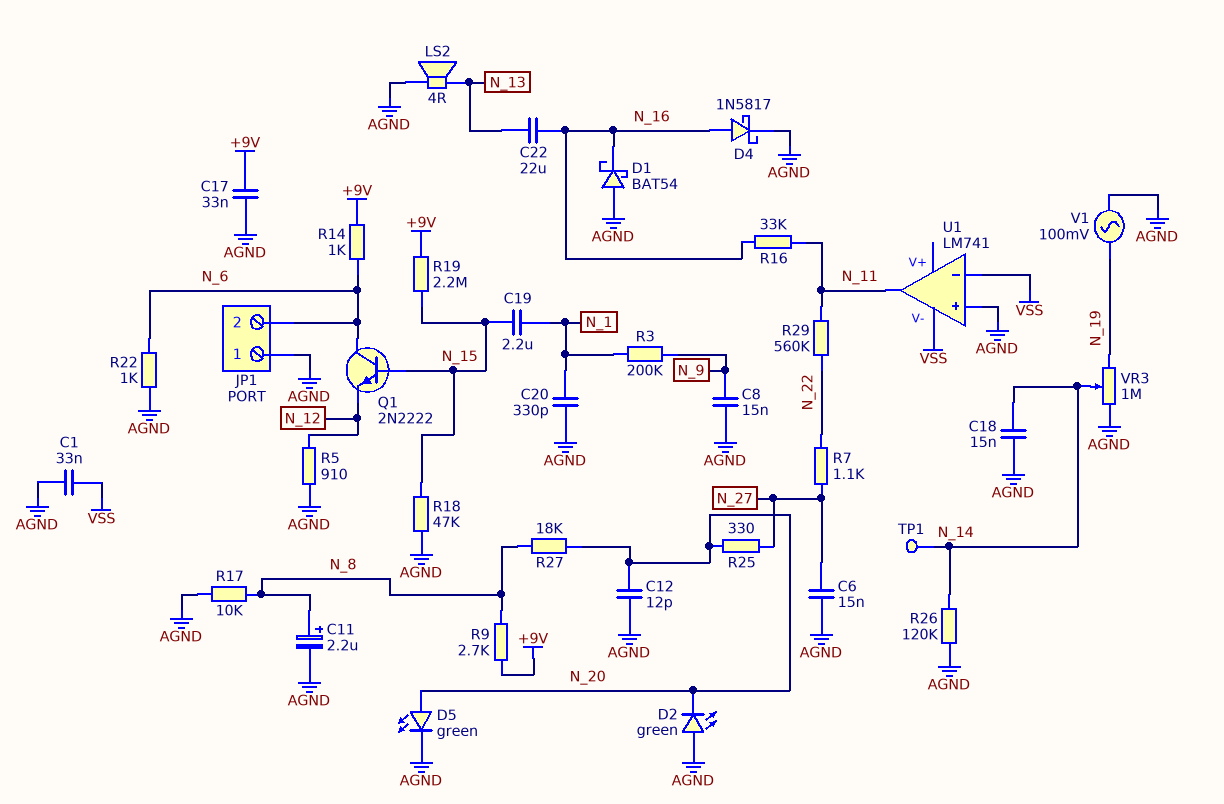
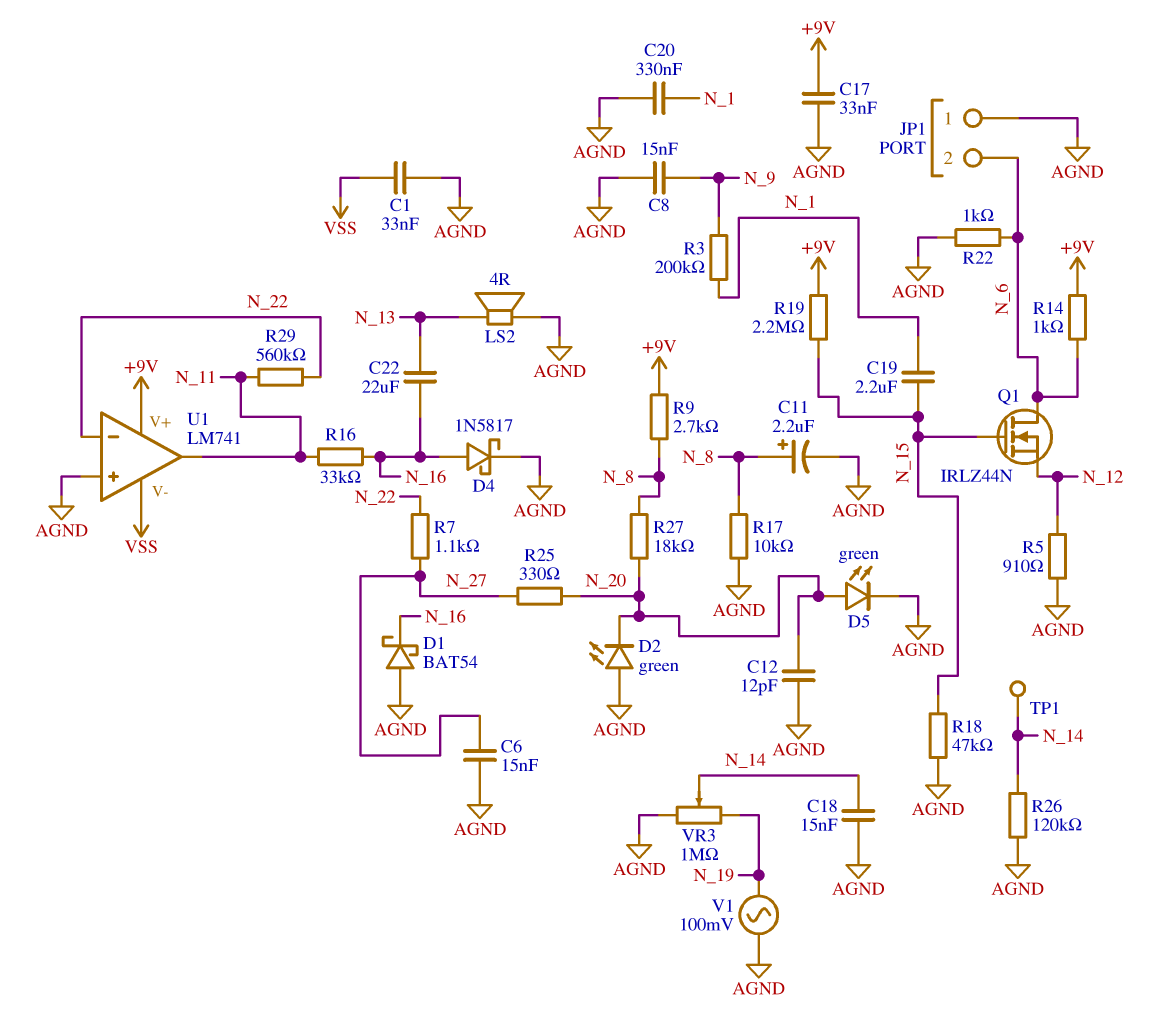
C20: 330pF (AGND, N_1) -> 330nF (AGND, N_1)
Q1: NPN 2N2222 (B N_15, C N_6, E N_12) -> NMOS IRLZ44N (G N_15, D N_6, S N_12)
U1 pin V+: none -> +9V
U1 pin in-: VSS -> N_22

